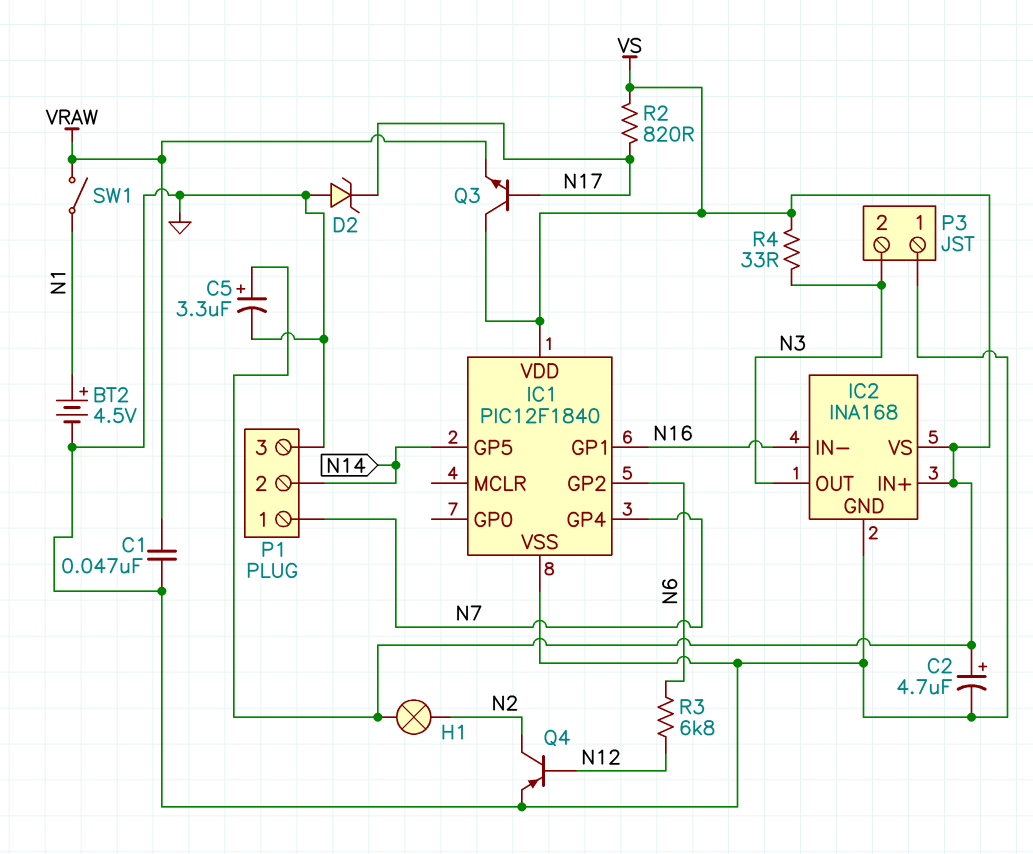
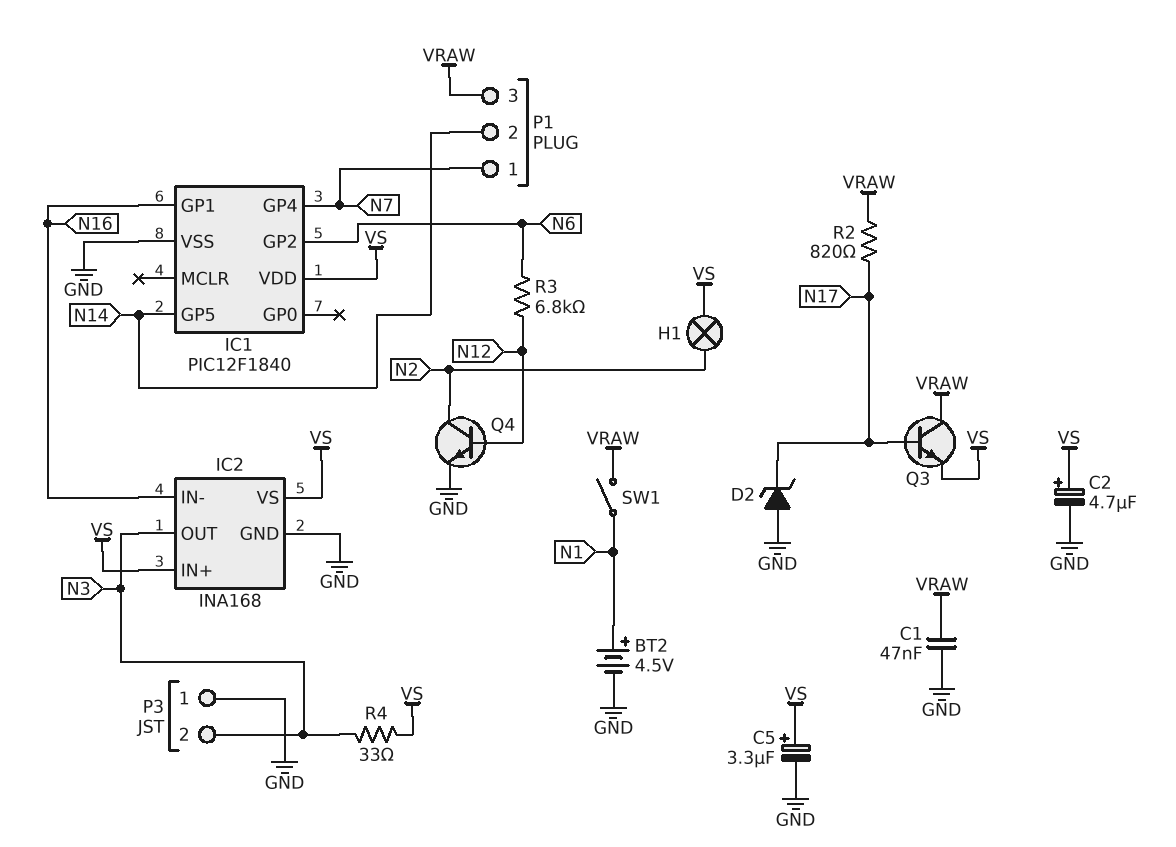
P1 pin 3: GND -> VRAW
Q3: NPN (B N17, C VS, E VRAW) -> NPN (B N17, C VRAW, E VS)
Q4: PNP (B N12, C N2, E GND) -> NPN (B N12, C N2, E GND)
R2: 820 (N17, VS) -> 820 (N17, VRAW)

